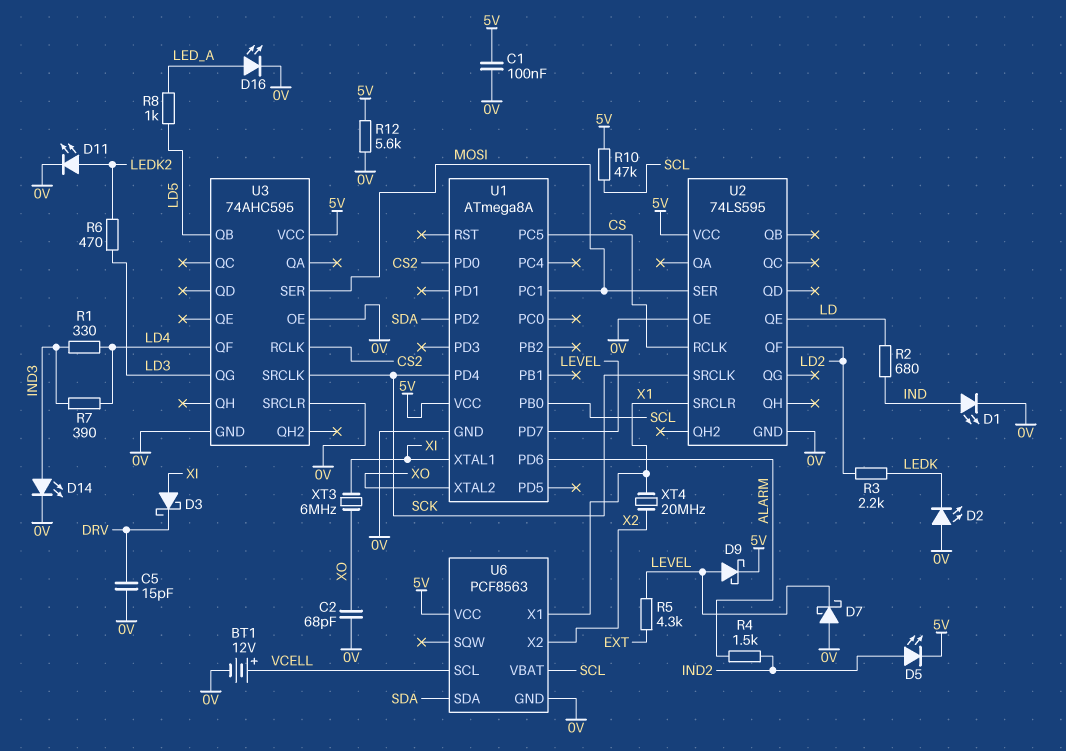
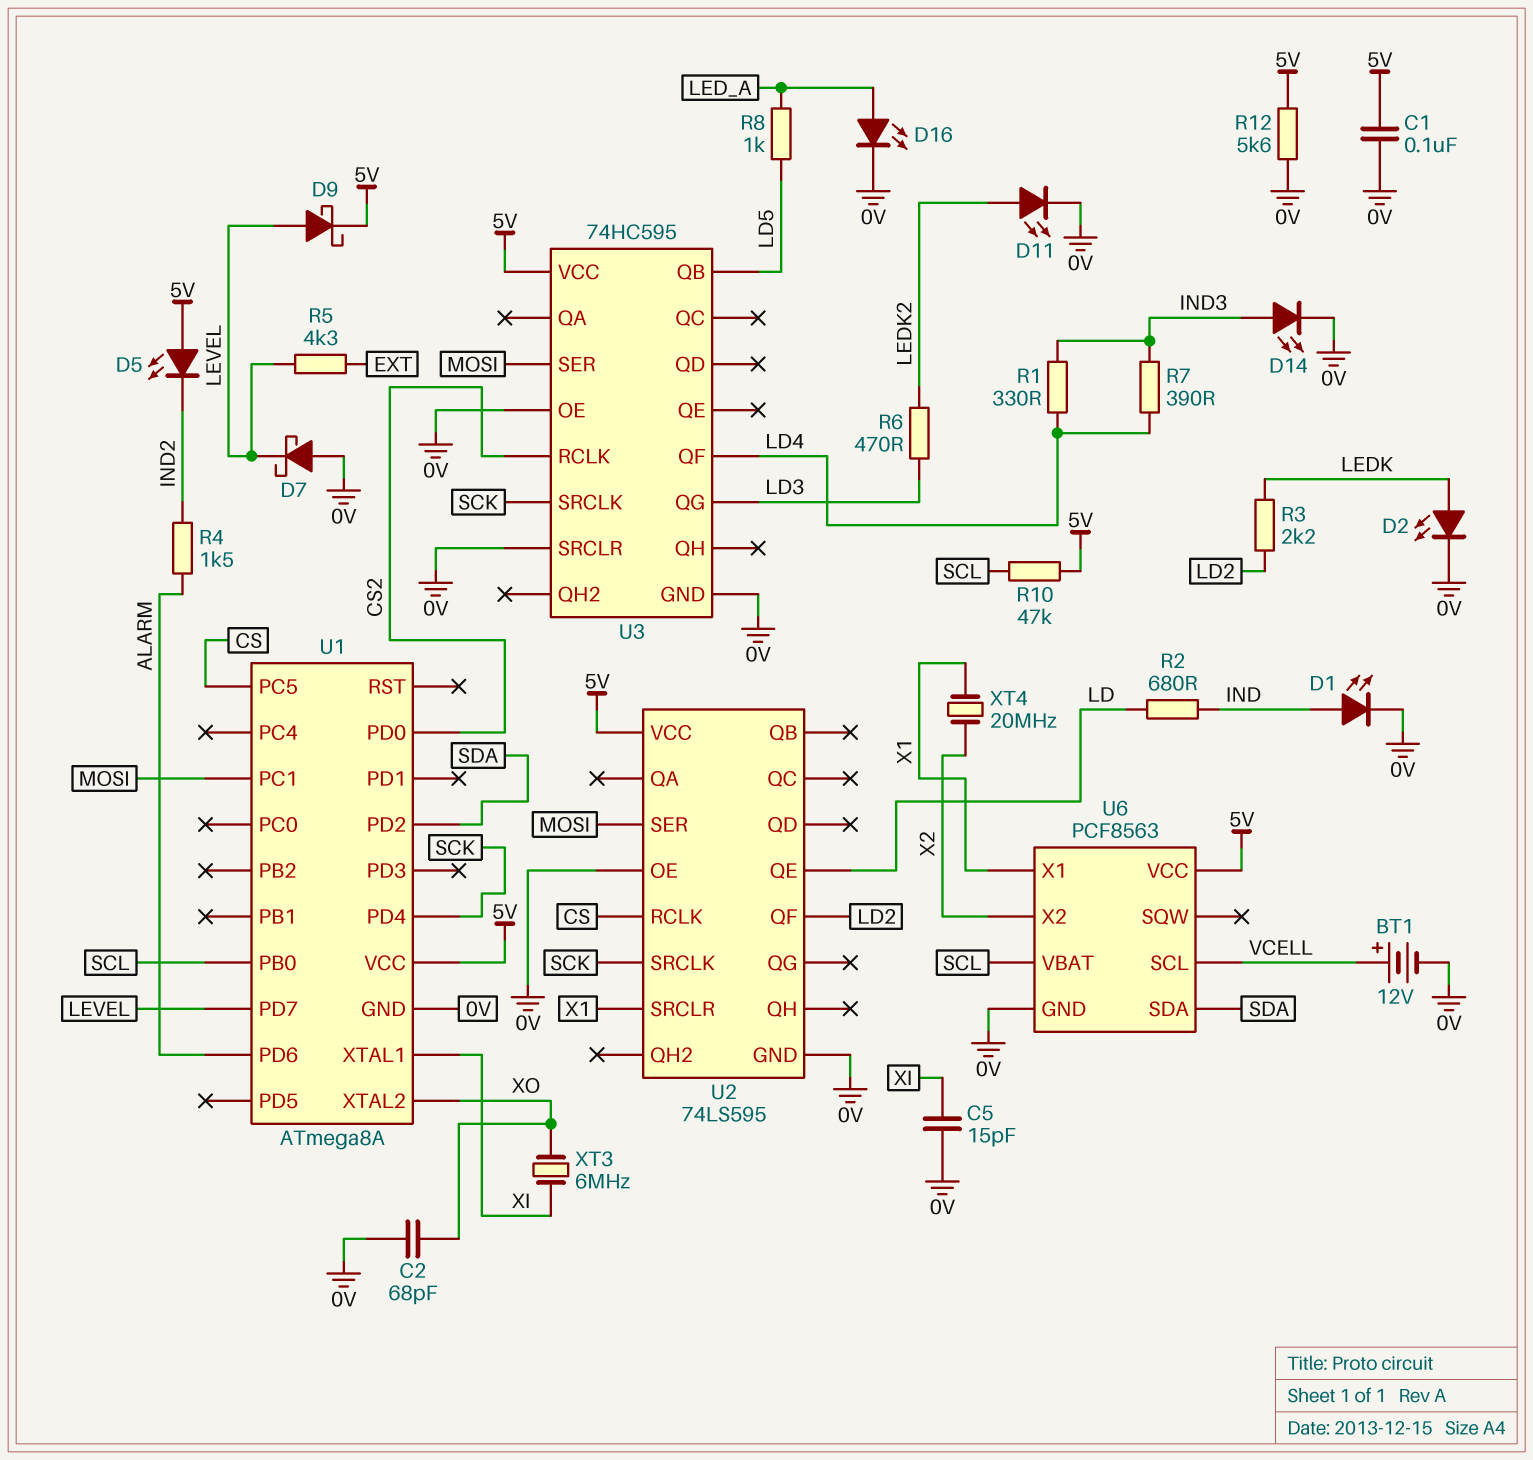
C5: 15pF (0V, DRV) -> 15pF (0V, XI)
D2: LED (A 0V, K LEDK) -> LED (A LEDK, K 0V)
D3: schottky (A XI, K DRV) -> none
D5: LED (A IND2, K 5V) -> LED (A 5V, K IND2)
U3: 74AHC595 -> 74HC595

